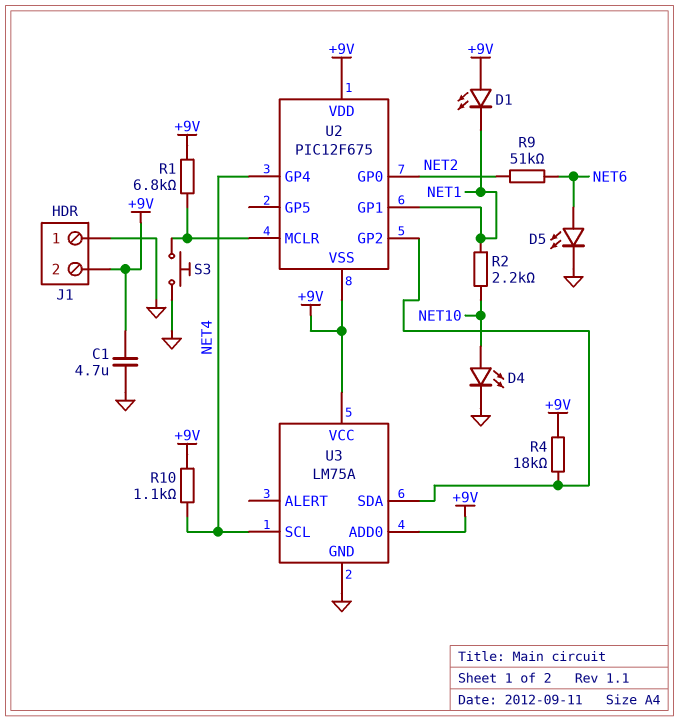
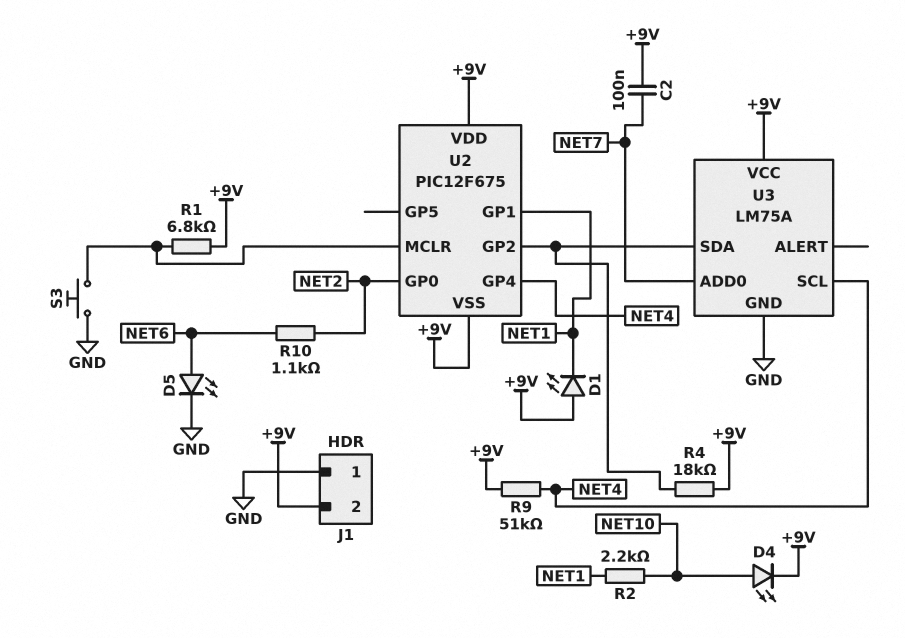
C1: 4.7uF (+9V, GND) -> none
C2: none -> 100nF (+9V, NET7)
D4: LED (A NET10, K GND) -> LED (A NET10, K +9V)
R9: 51k (NET2, NET6) -> 51k (+9V, NET4)
R10: 1.1k (+9V, NET4) -> 1.1k (NET2, NET6)
U3 pin ADD0: +9V -> NET7

